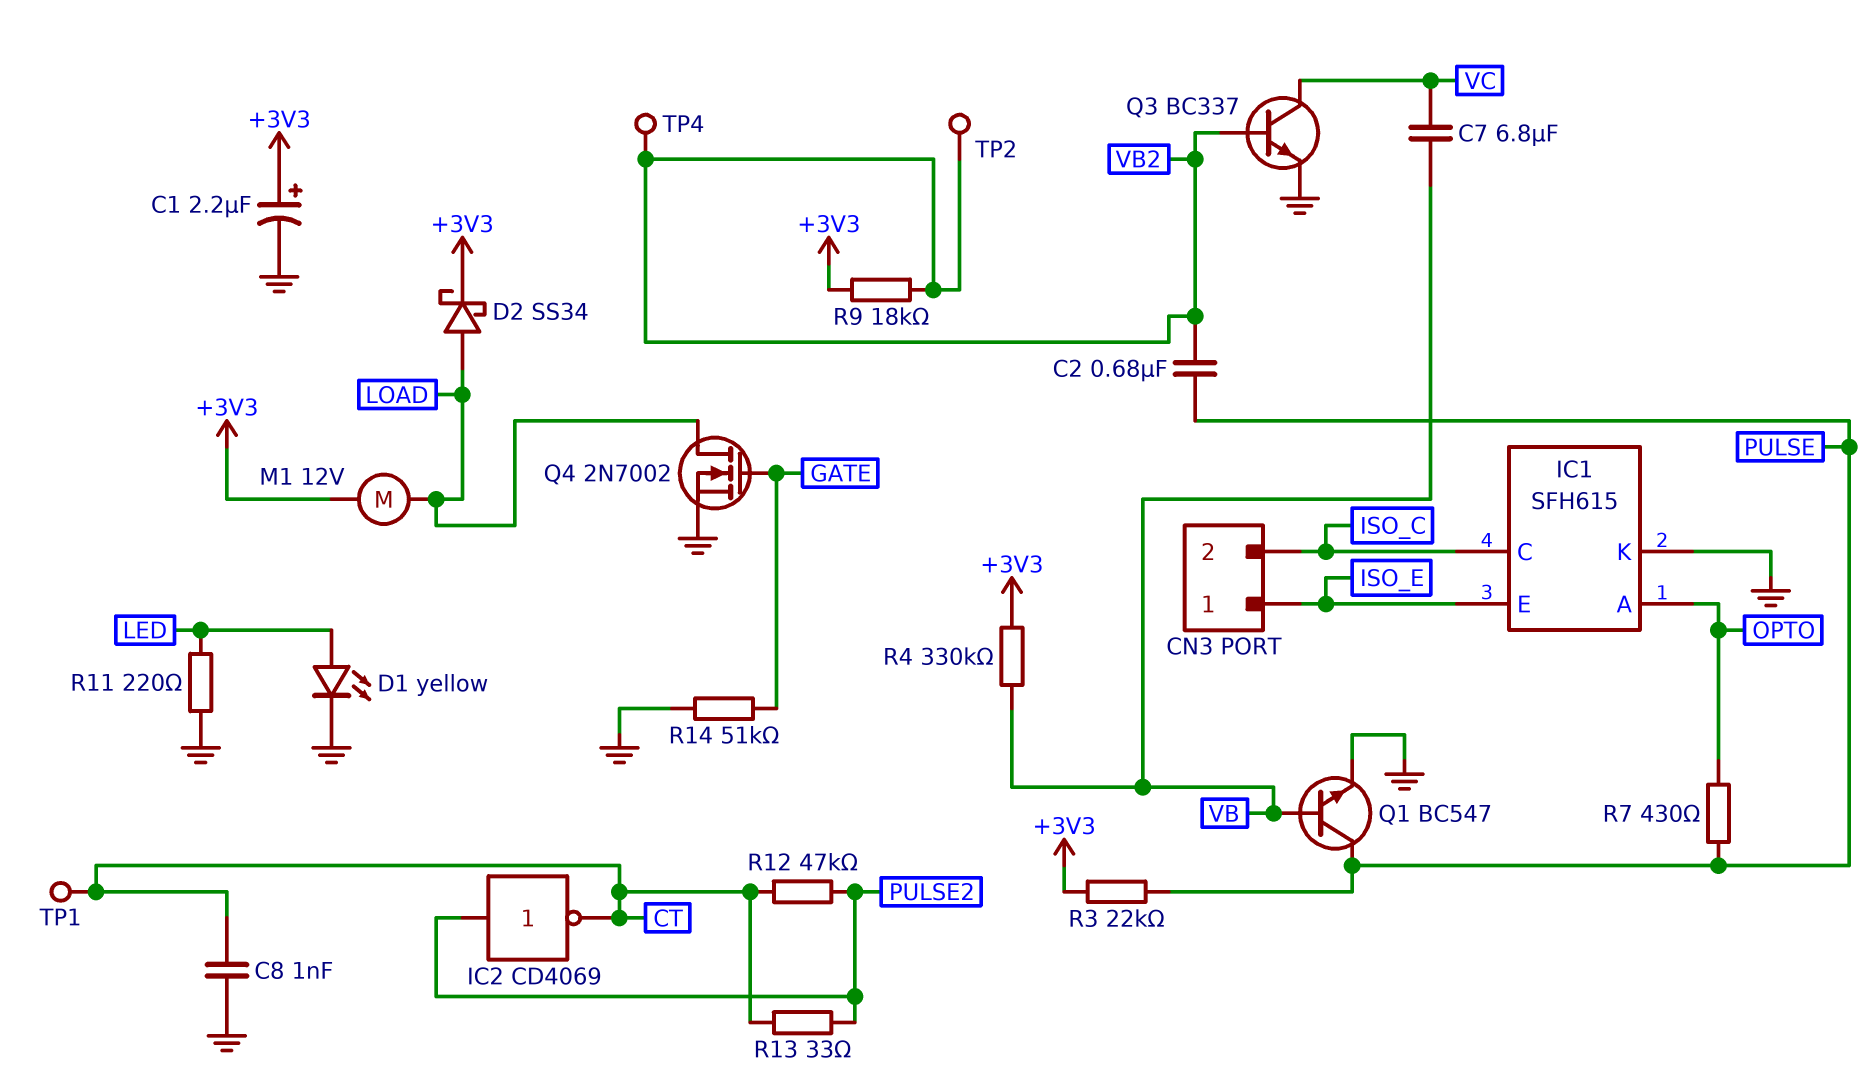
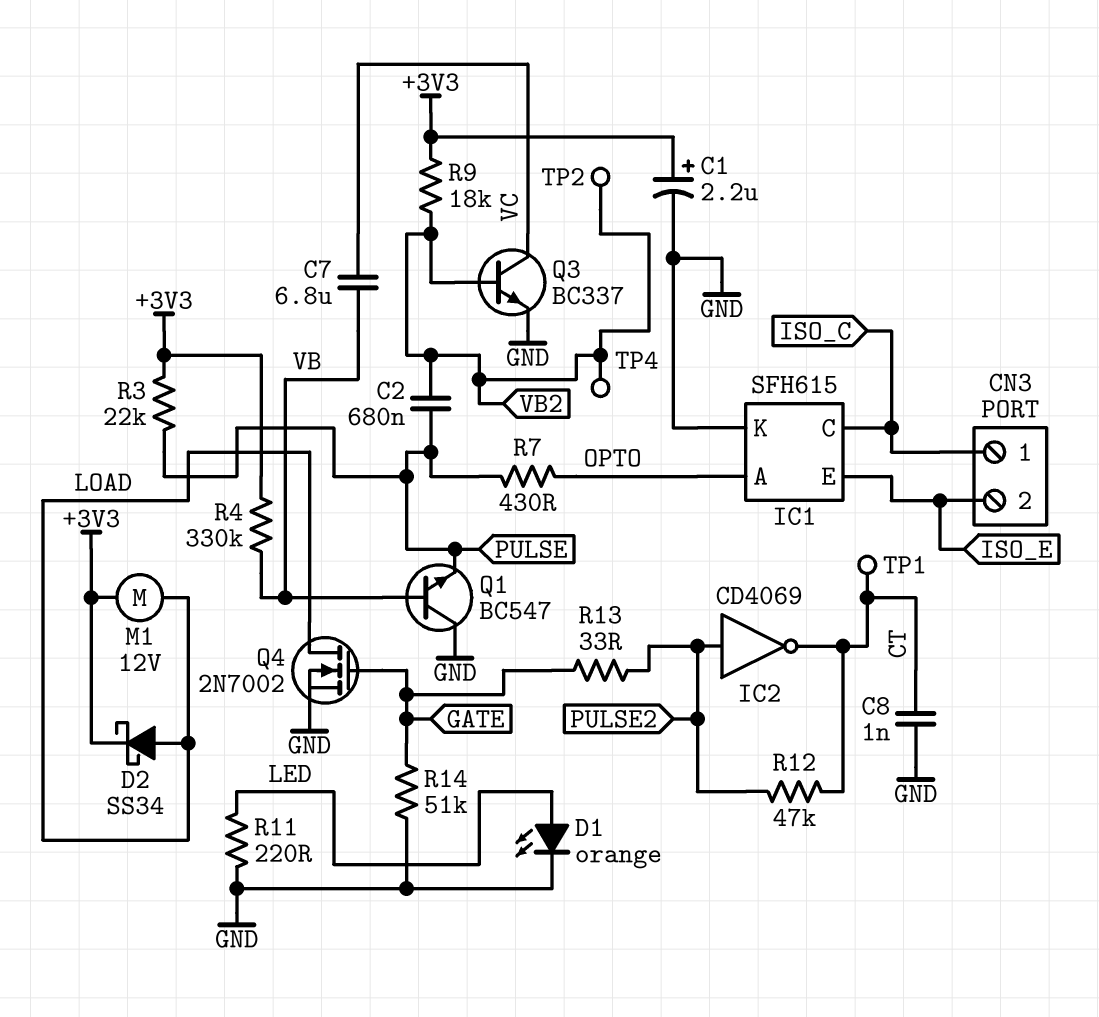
CN3 pin 1: ISO_E -> ISO_C
CN3 pin 2: ISO_C -> ISO_E
D1: LED yellow (A LED, K GND) -> LED orange (A LED, K GND)
Q1: NPN BC547 (B VB, C PULSE, E GND) -> NPN BC547 (B VB, C GND, E PULSE)
R13: 33 (CT, PULSE2) -> 33 (GATE, PULSE2)

